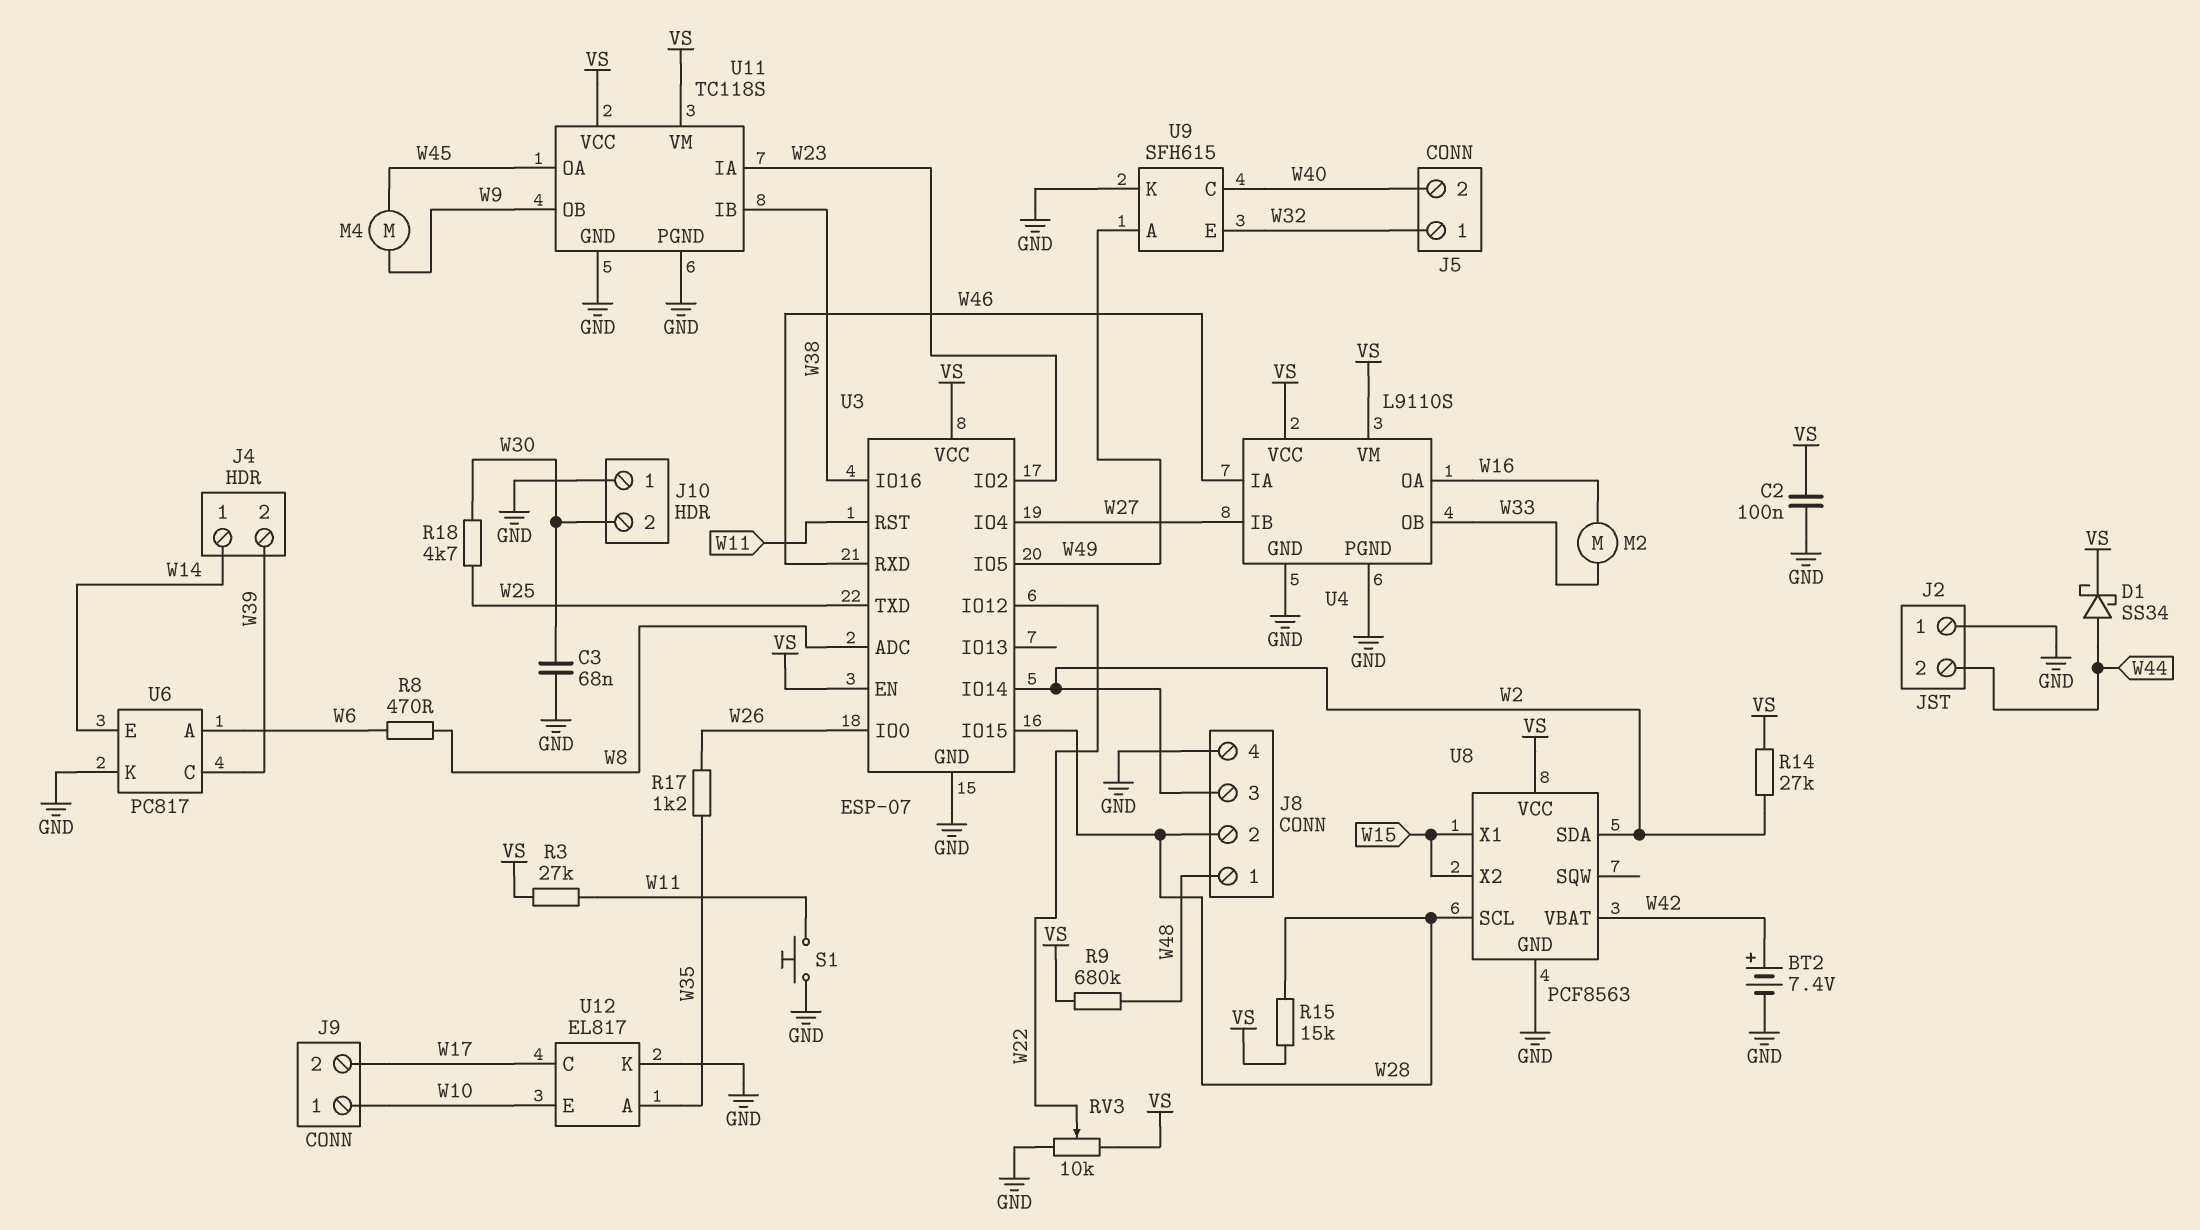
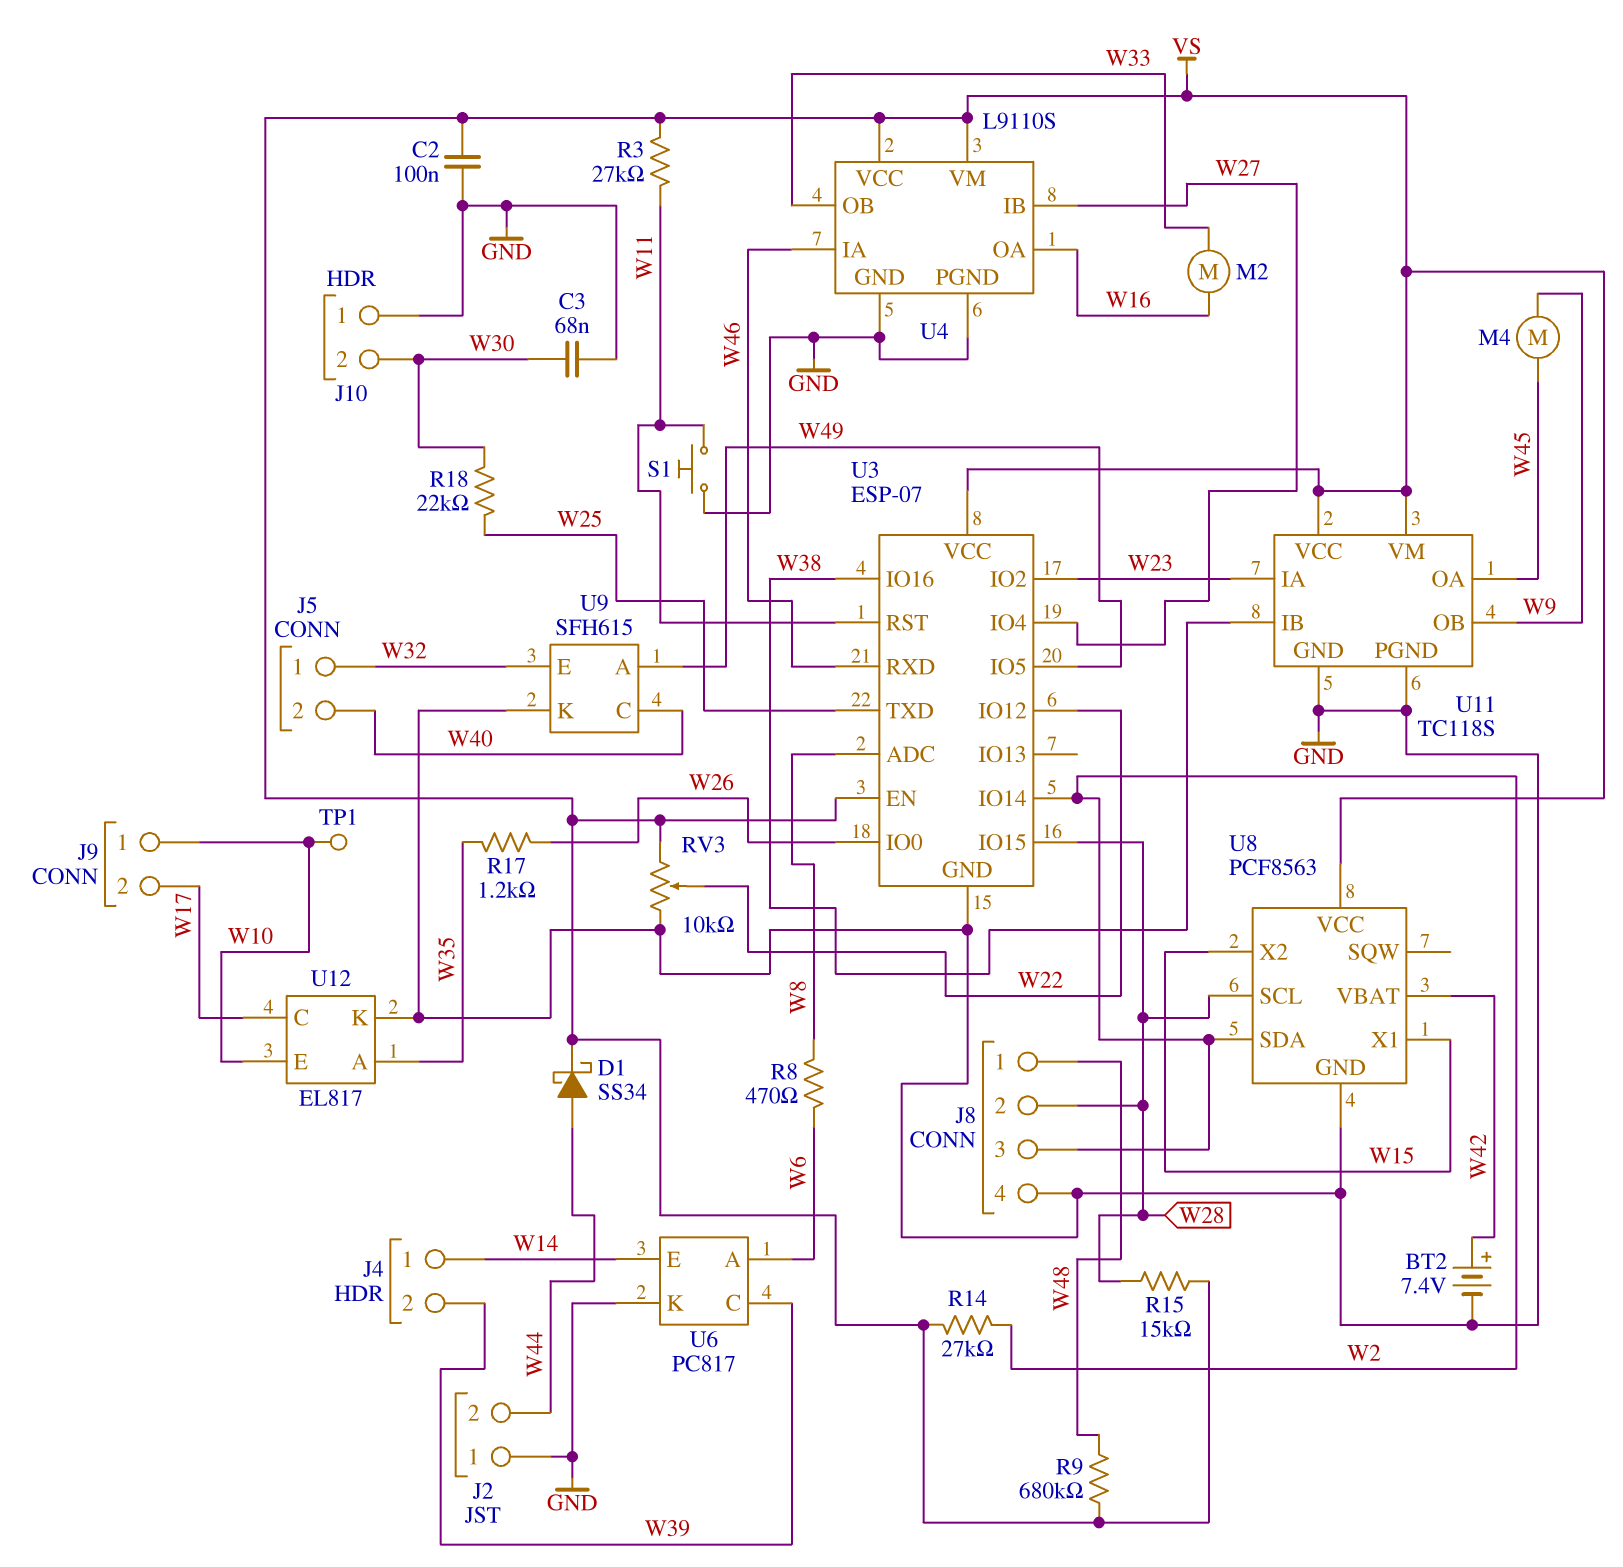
R18: 4.7k (W25, W30) -> 22k (W25, W30)
TP1: none -> test point (W10)

